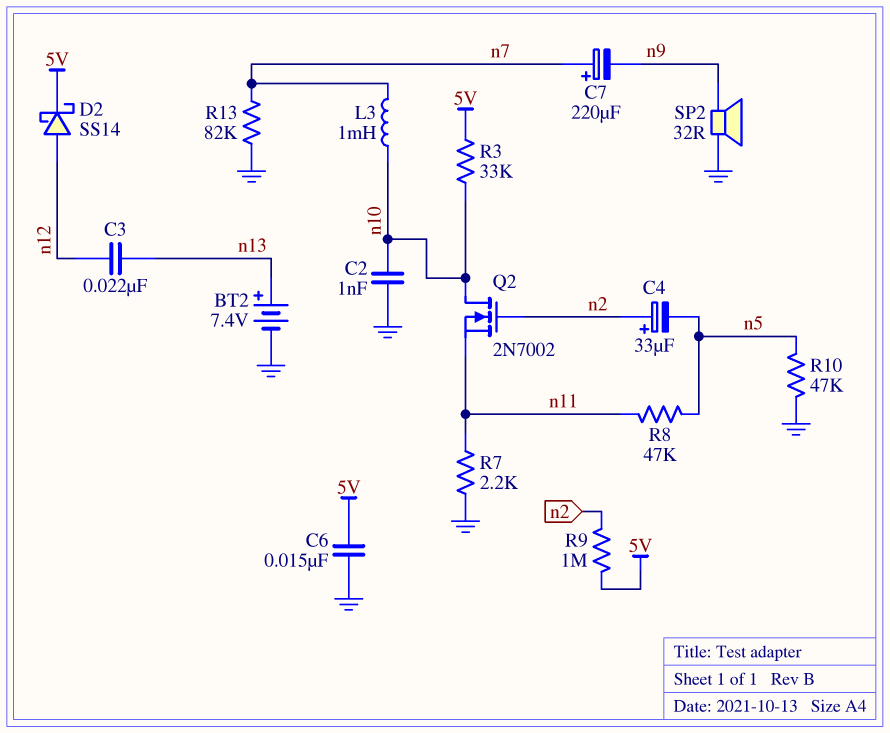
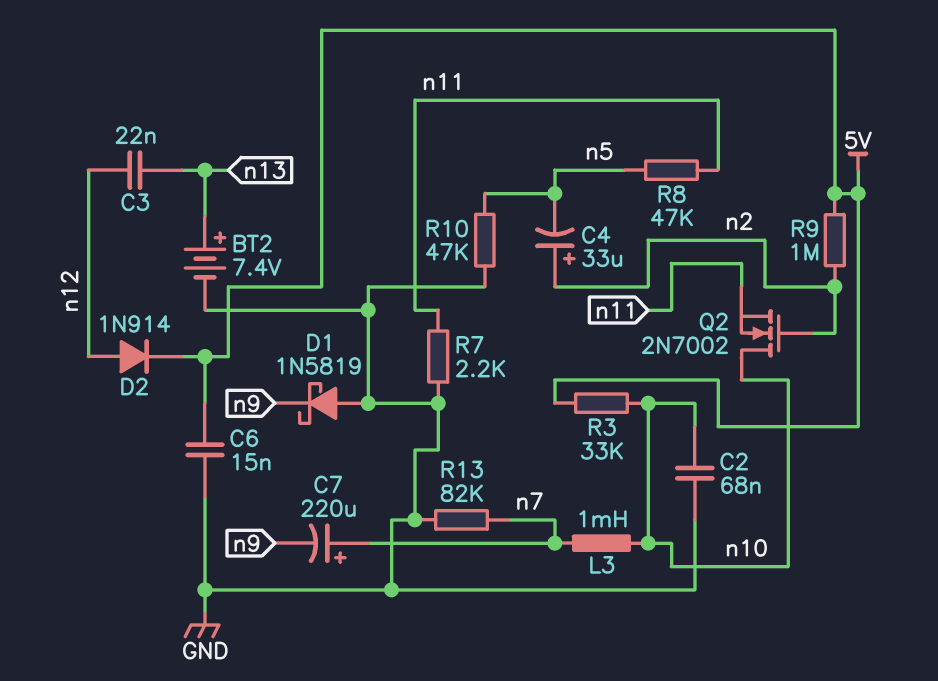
C2: 1nF (GND, n10) -> 68nF (GND, n10)
D1: none -> schottky 1N5819 (A GND, K n9)
D2: schottky SS14 (A n12, K 5V) -> diode 1N914 (A n12, K 5V)
SP2: speaker 32R (GND, n9) -> none

